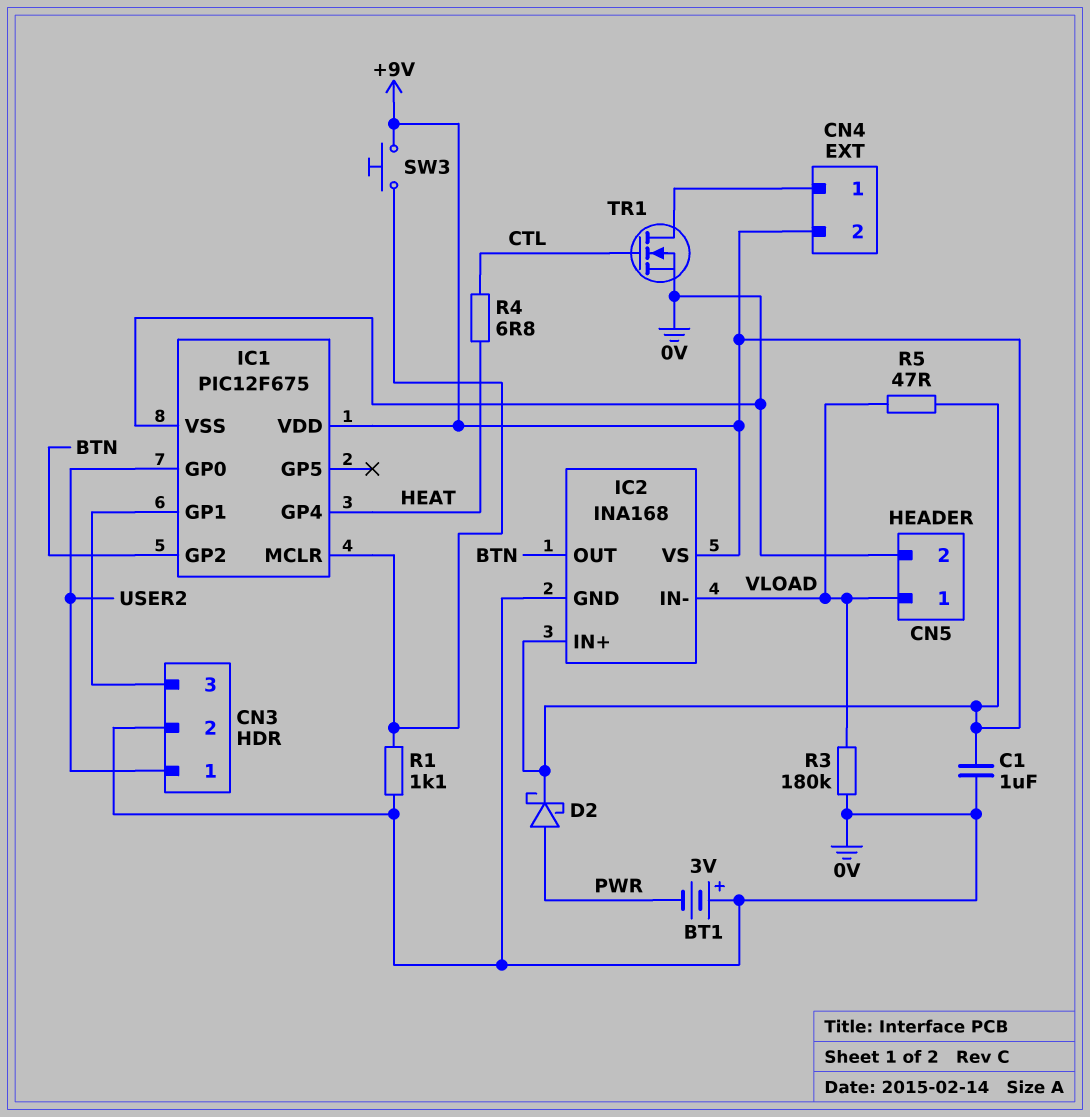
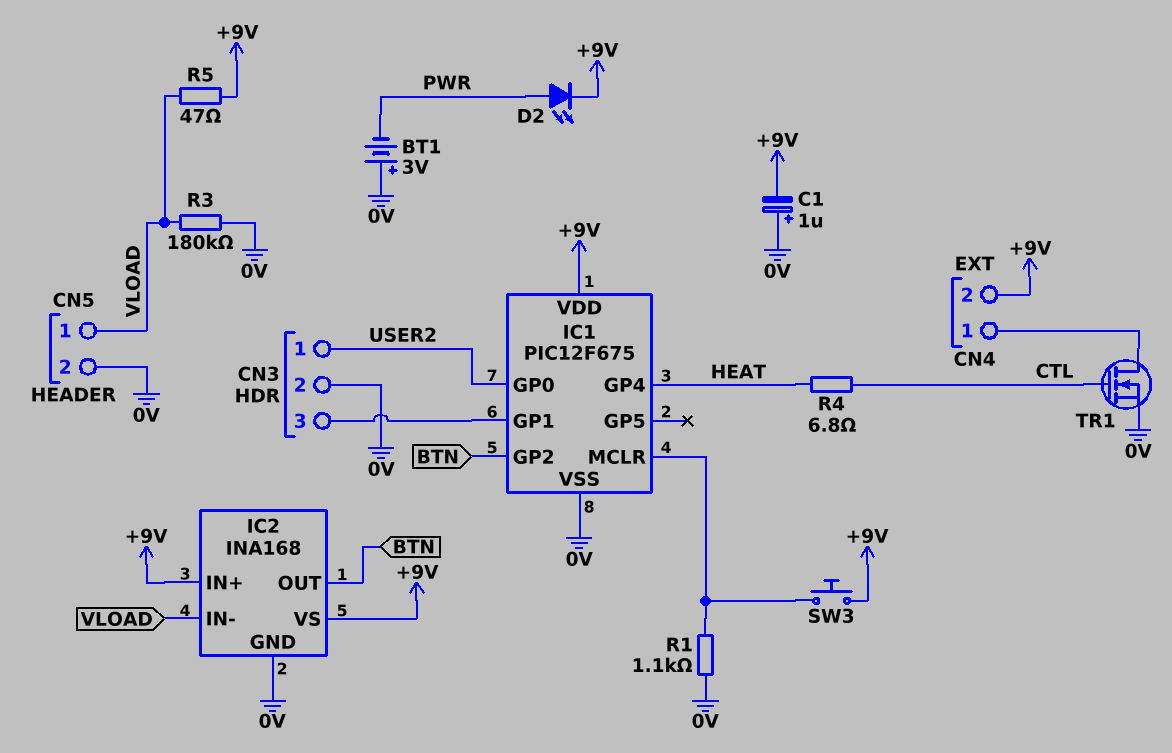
C1: 1uF (+9V, 0V) -> 1uF (plus 0V, minus +9V)
D2: schottky (A PWR, K +9V) -> LED (A PWR, K +9V)

